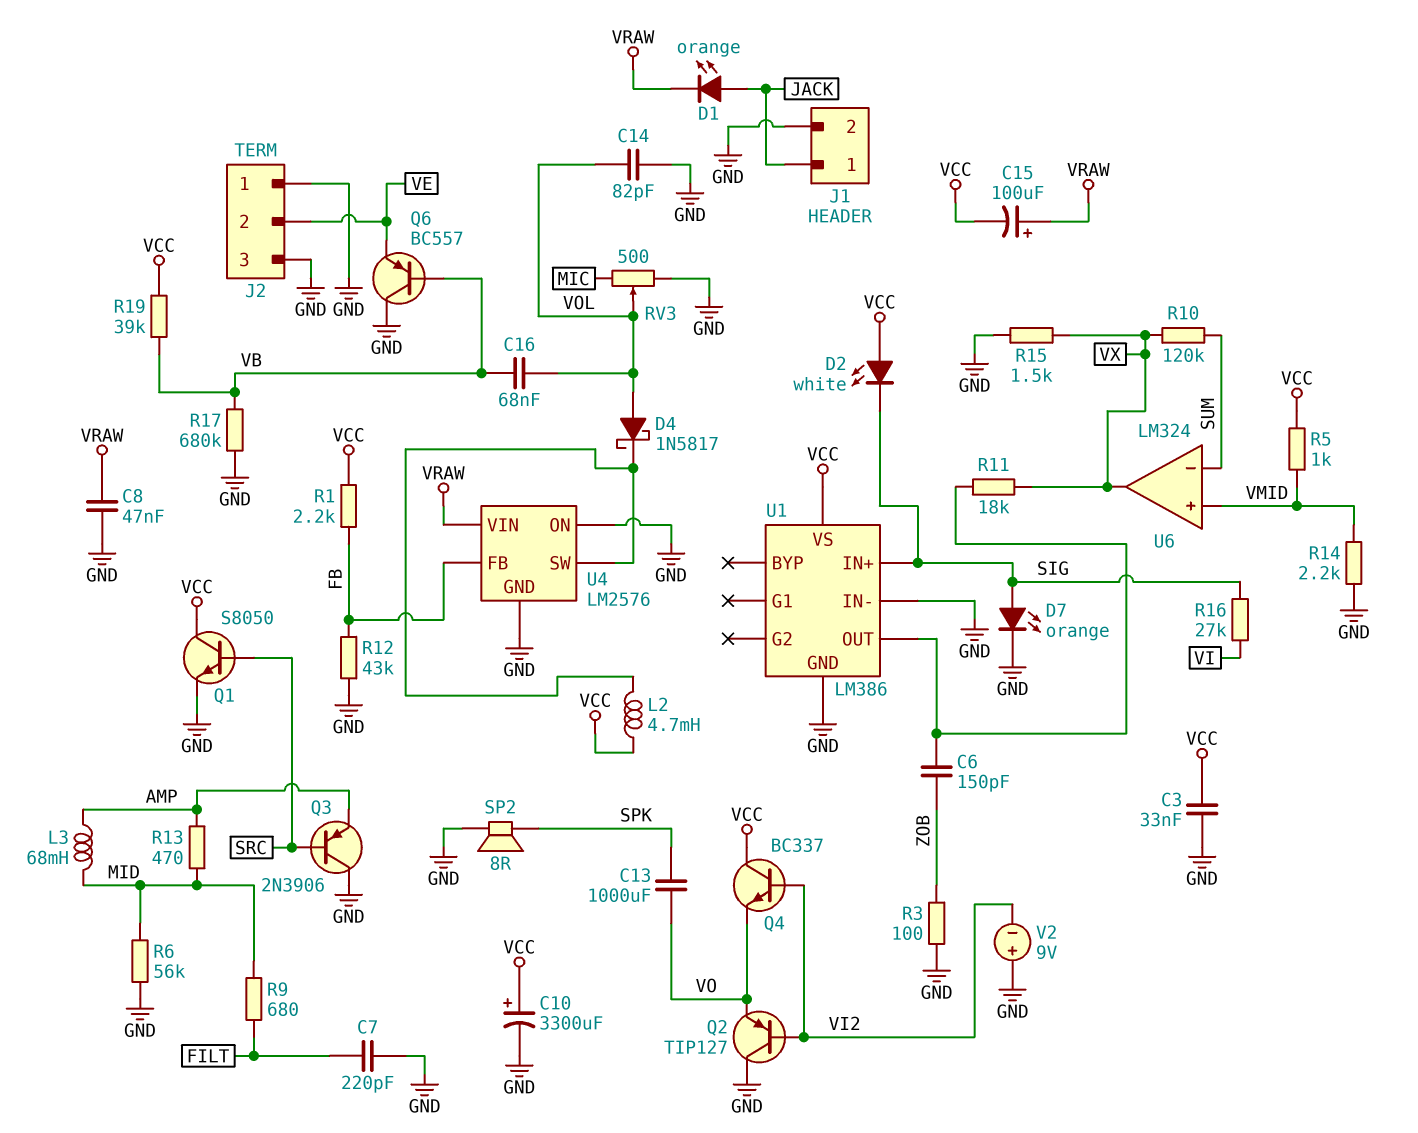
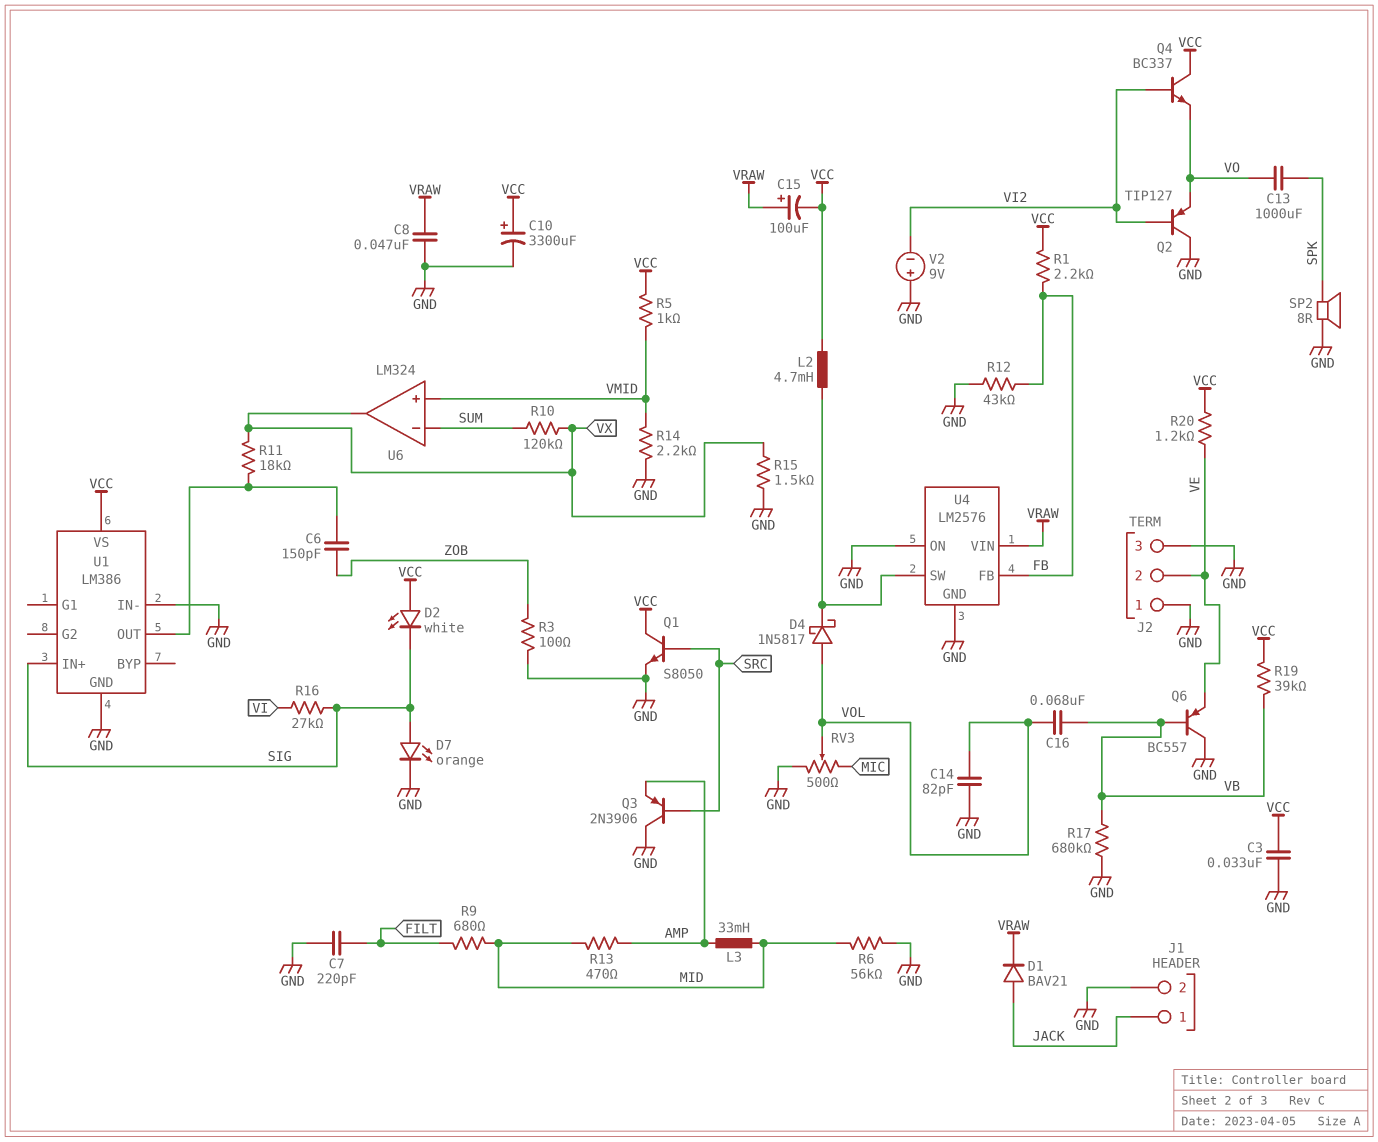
D1: LED orange (A JACK, K VRAW) -> diode BAV21 (A JACK, K VRAW)
L3: 68mH (AMP, MID) -> 33mH (AMP, MID)
R20: none -> 1.2k (VCC, VE)

